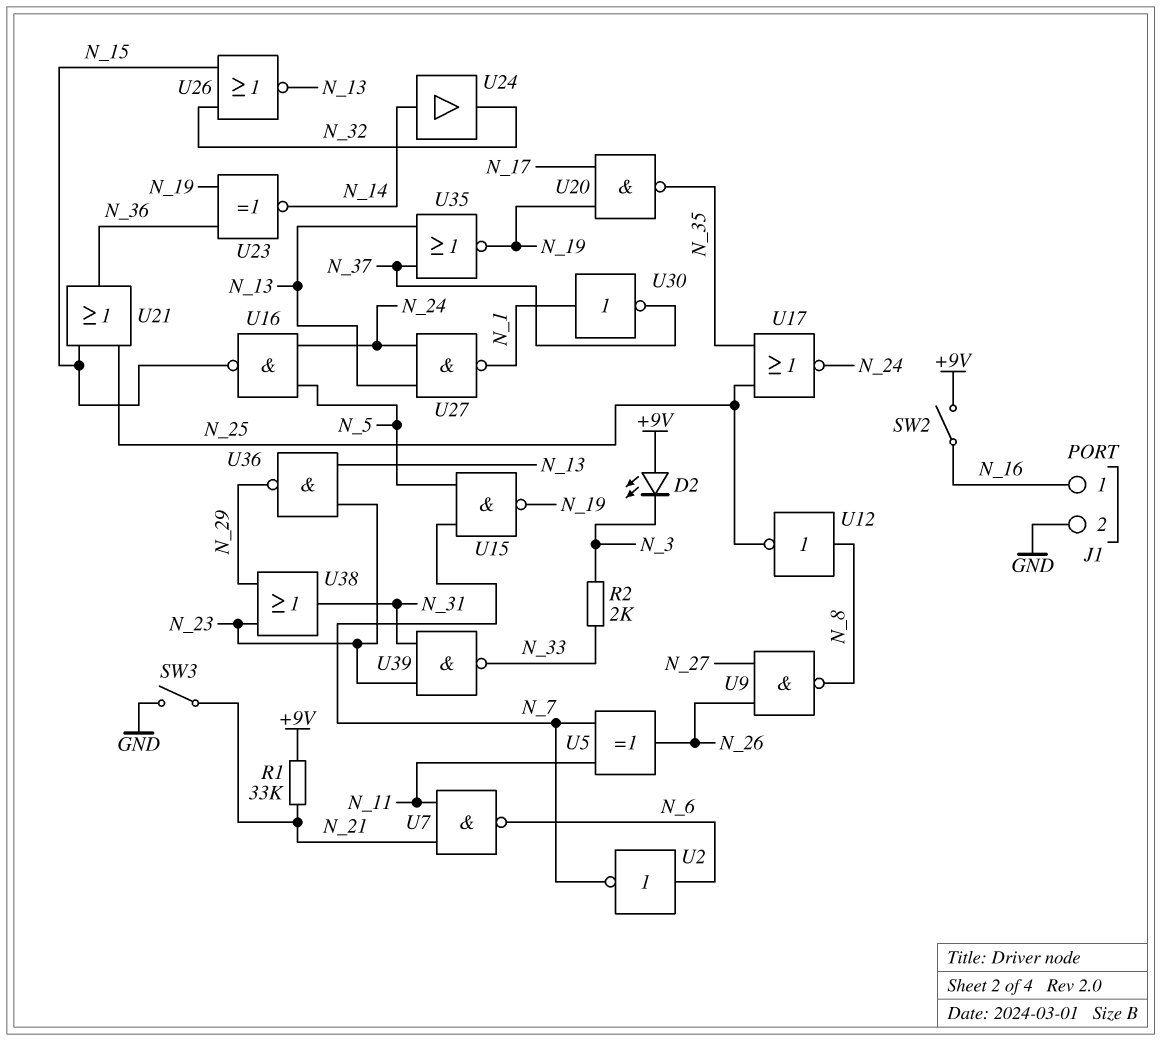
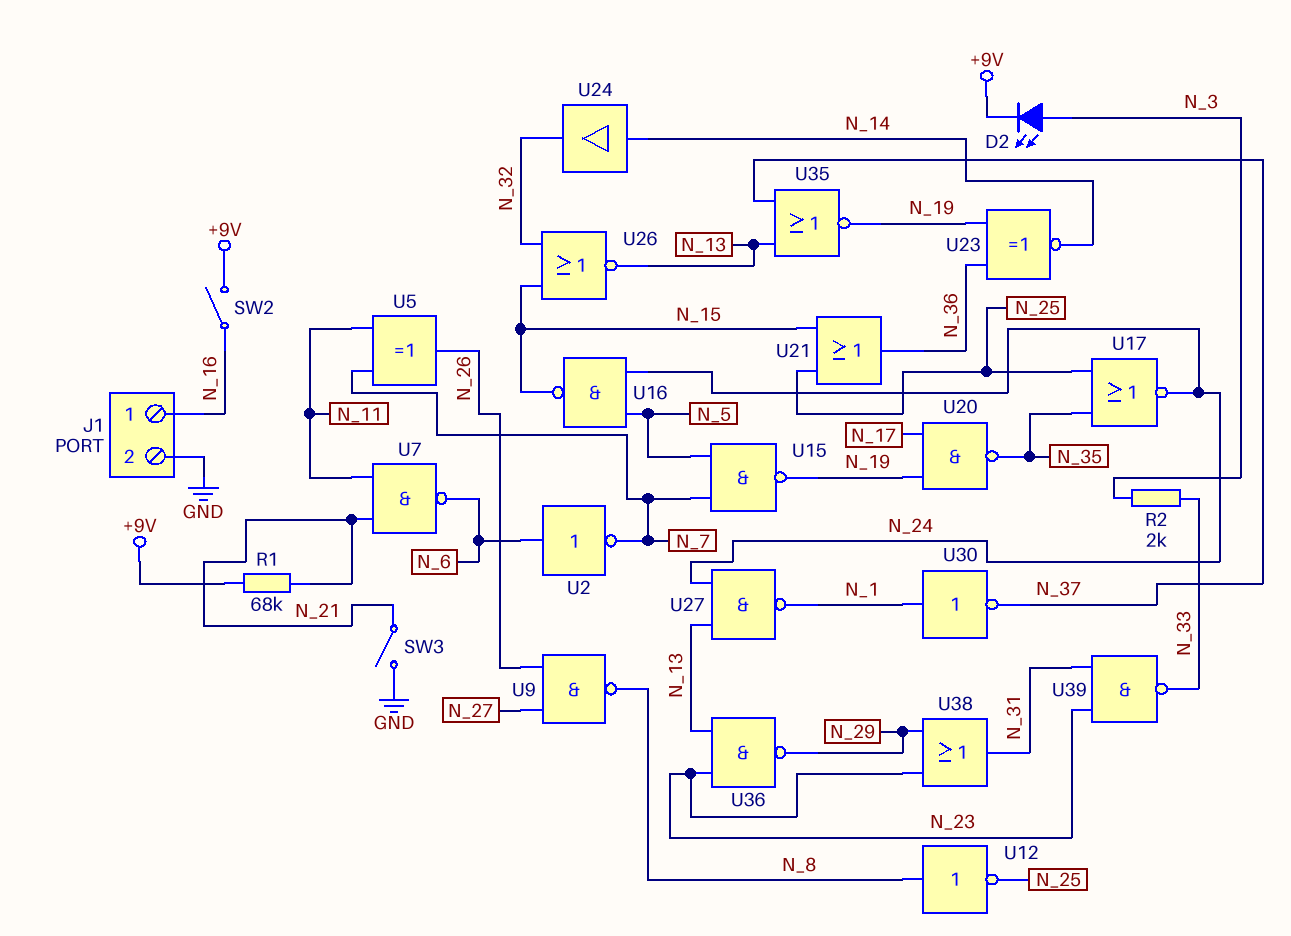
D2: LED (A +9V, K N_3) -> LED (A N_3, K +9V)
R1: 33k (+9V, N_21) -> 68k (+9V, N_21)

